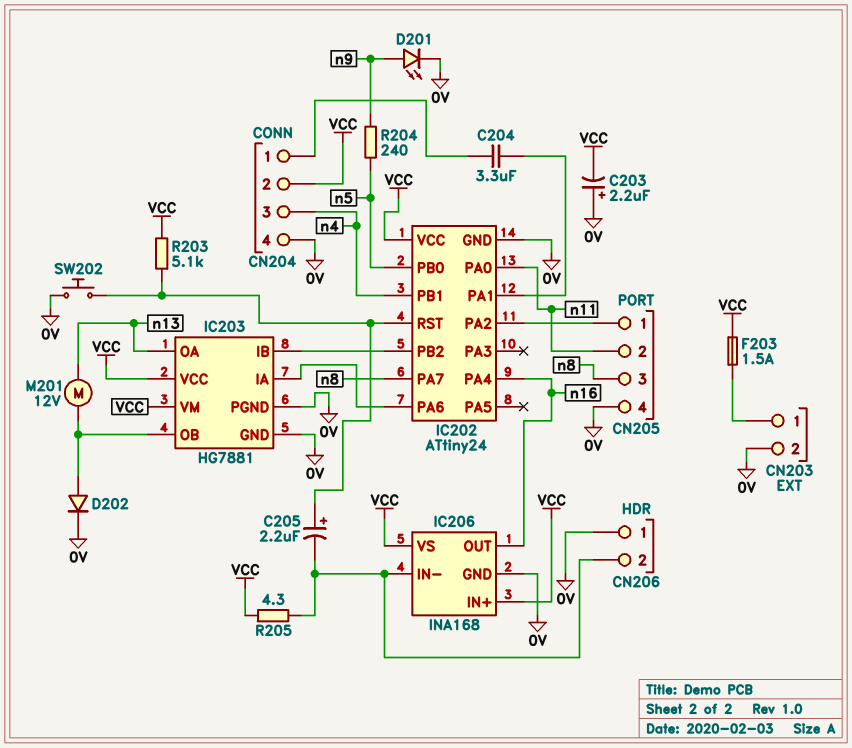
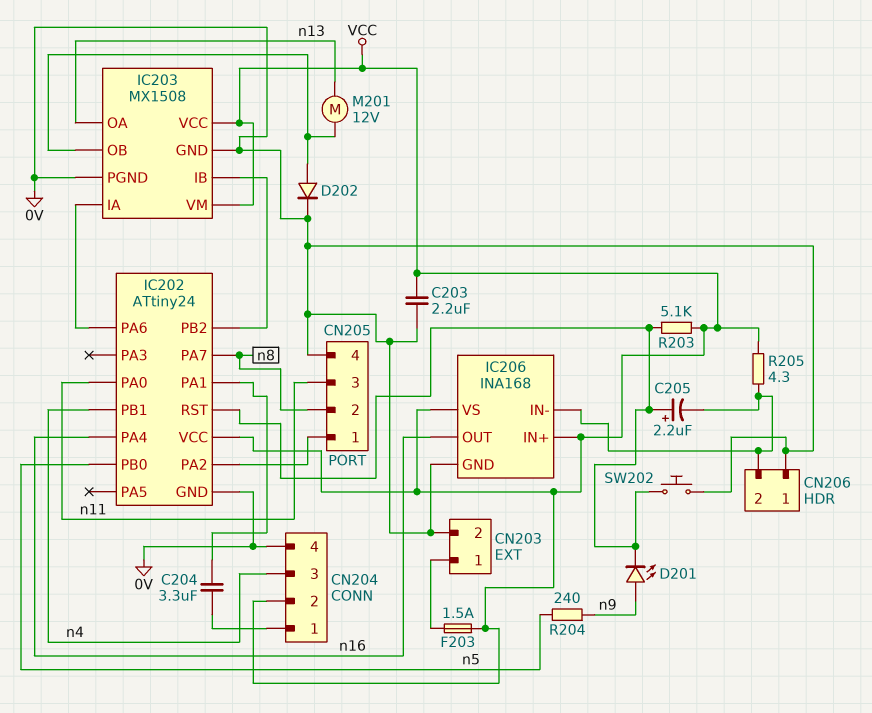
C203: 2.2uF (plus 0V, minus VCC) -> 2.2uF (0V, VCC)
CN205 pin 2: n11 -> n8
CN205 pin 3: n8 -> n11
D201: LED (A n9, K 0V) -> LED (A n9, K IC202/RST)
IC203: HG7881 -> MX1508

